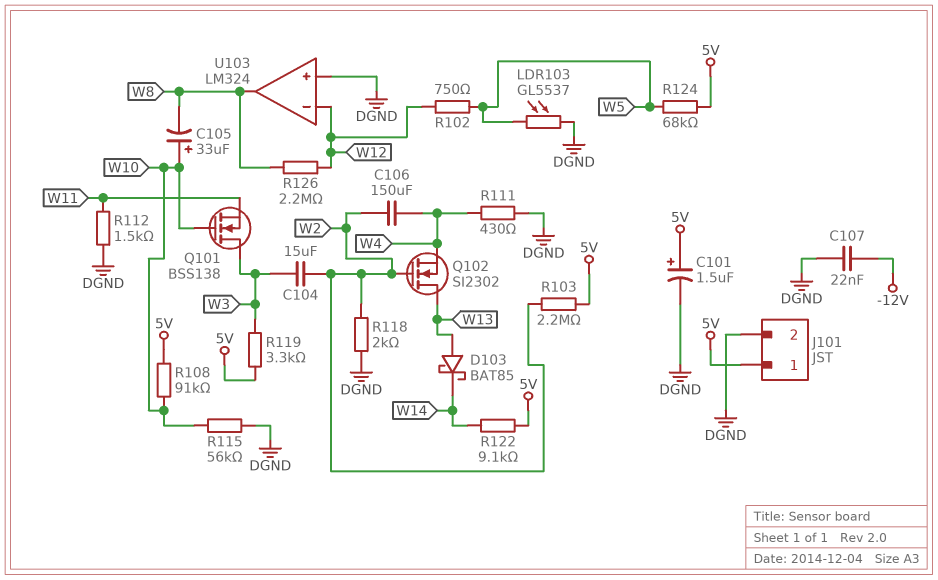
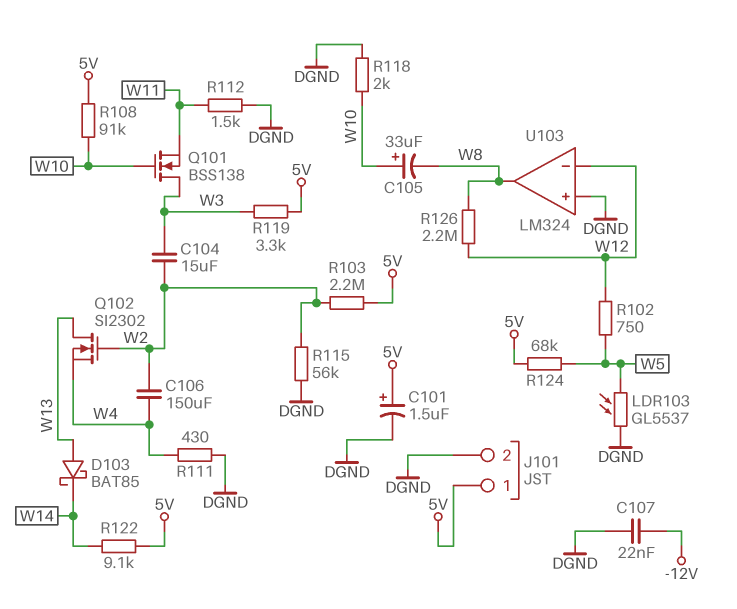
R115: 56k (DGND, W10) -> 56k (DGND, W2)
R118: 2k (DGND, W2) -> 2k (DGND, W10)

